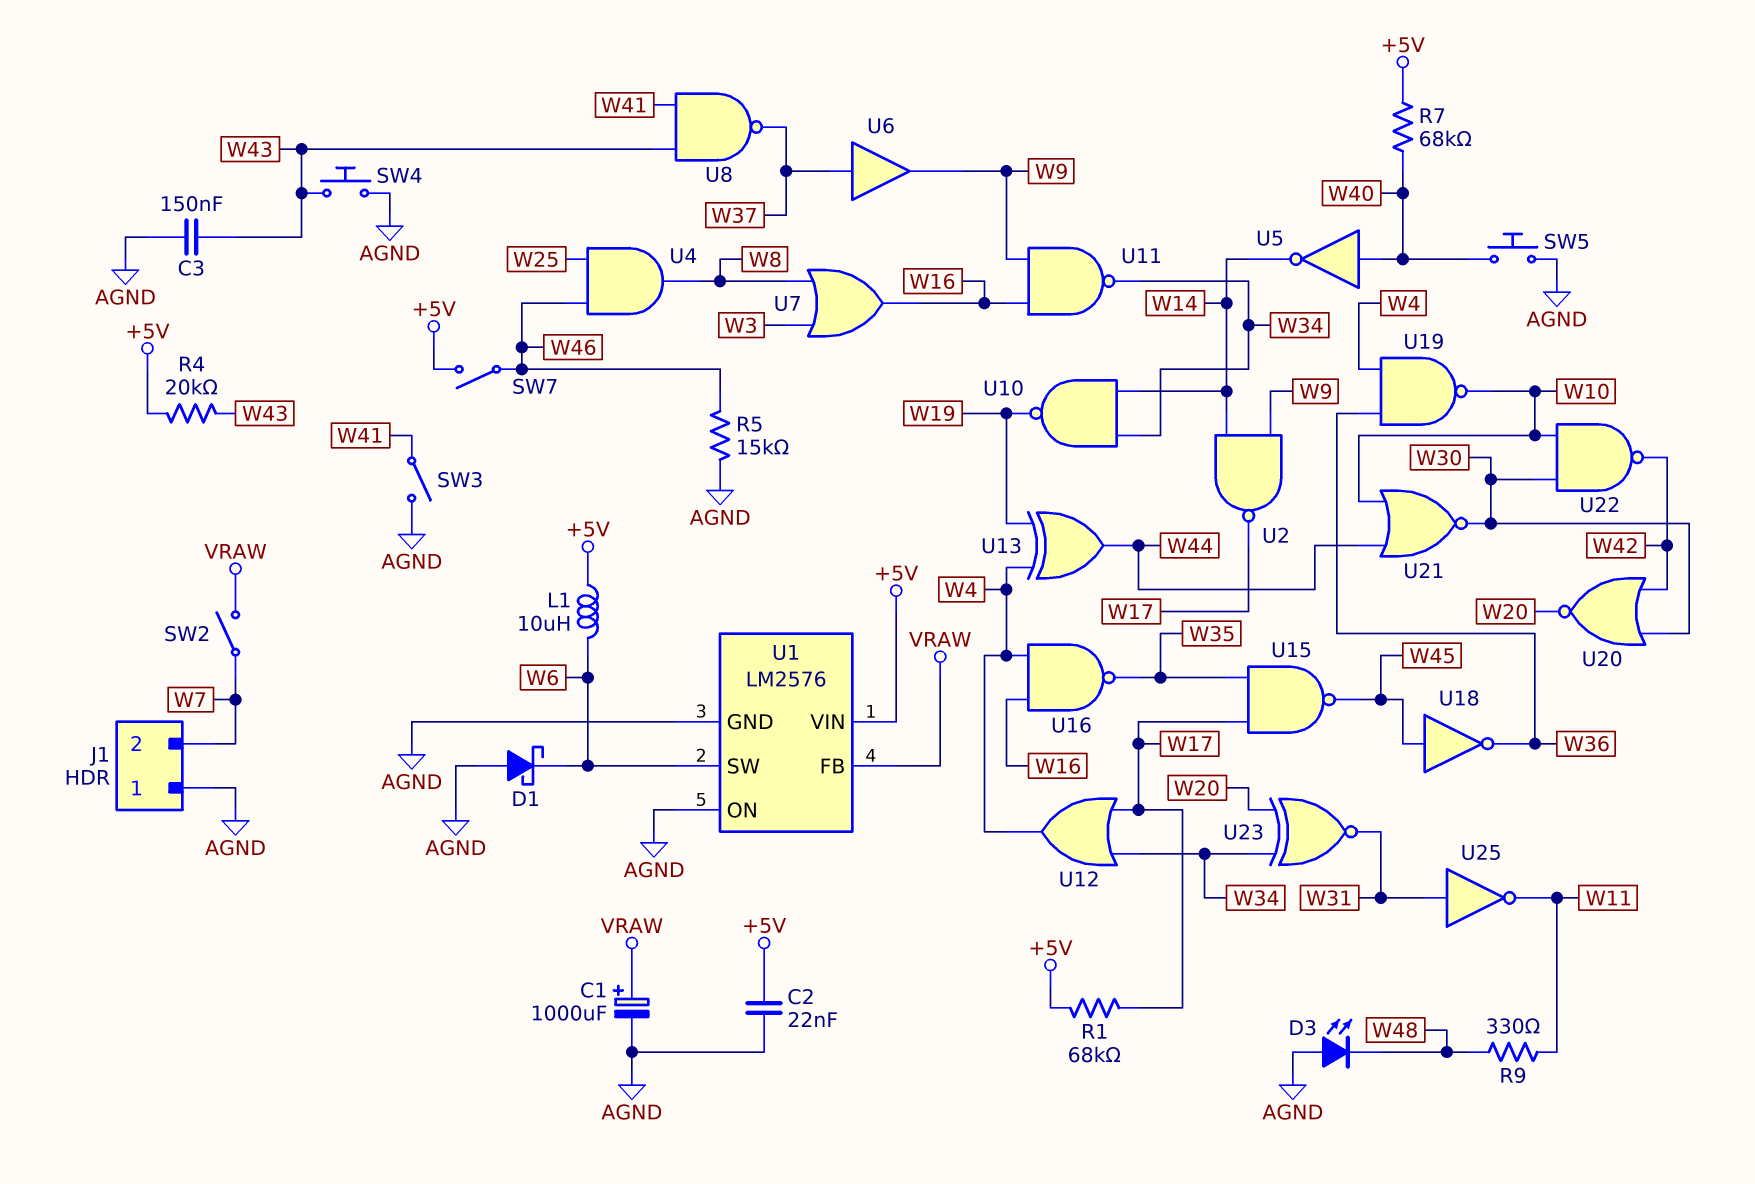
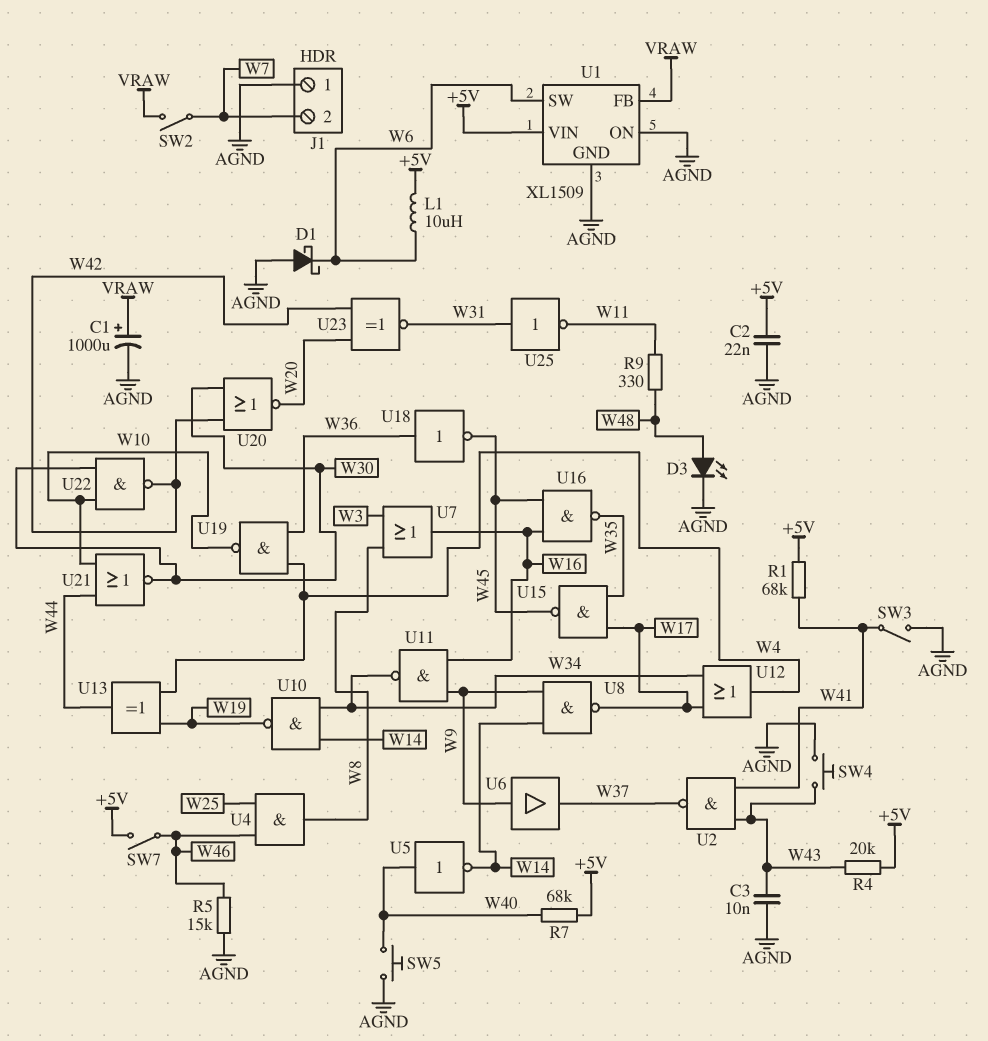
C3: 150nF (AGND, W43) -> 10nF (AGND, W43)
D3: LED (A AGND, K W48) -> LED (A W48, K AGND)
R1: 68k (+5V, W17) -> 68k (+5V, W41)
U1: LM2576 -> XL1509
U2: NAND (in W9, in W14, out W17) -> NAND (in W41, in W43, out W37)
U6: buffer (in W37, out W9) -> buffer (in W9, out W37)
U8: NAND (in W41, in W43, out W37) -> NAND (in W9, in W14, out W17)
U16: NAND (in W4, in W16, out W35) -> NAND (in W16, in W45, out W35)
U18: NOT (in W45, out W36) -> NOT (in W36, out W45)
U23: XNOR (in W20, in W34, out W31) -> XNOR (in W20, in W42, out W31)

